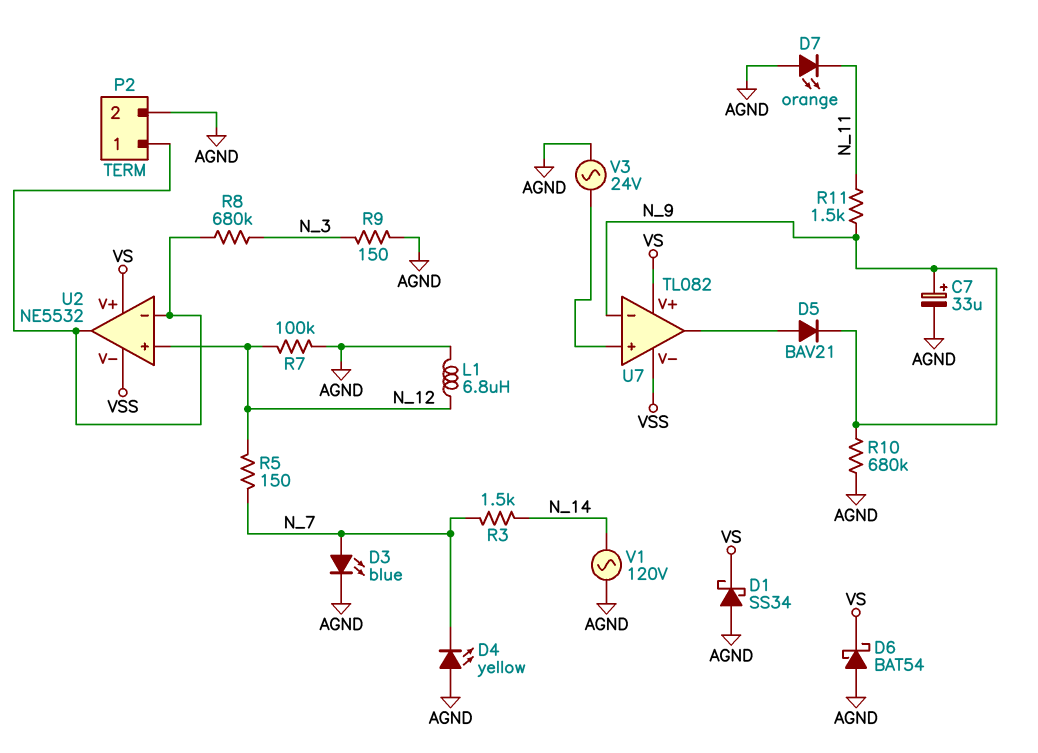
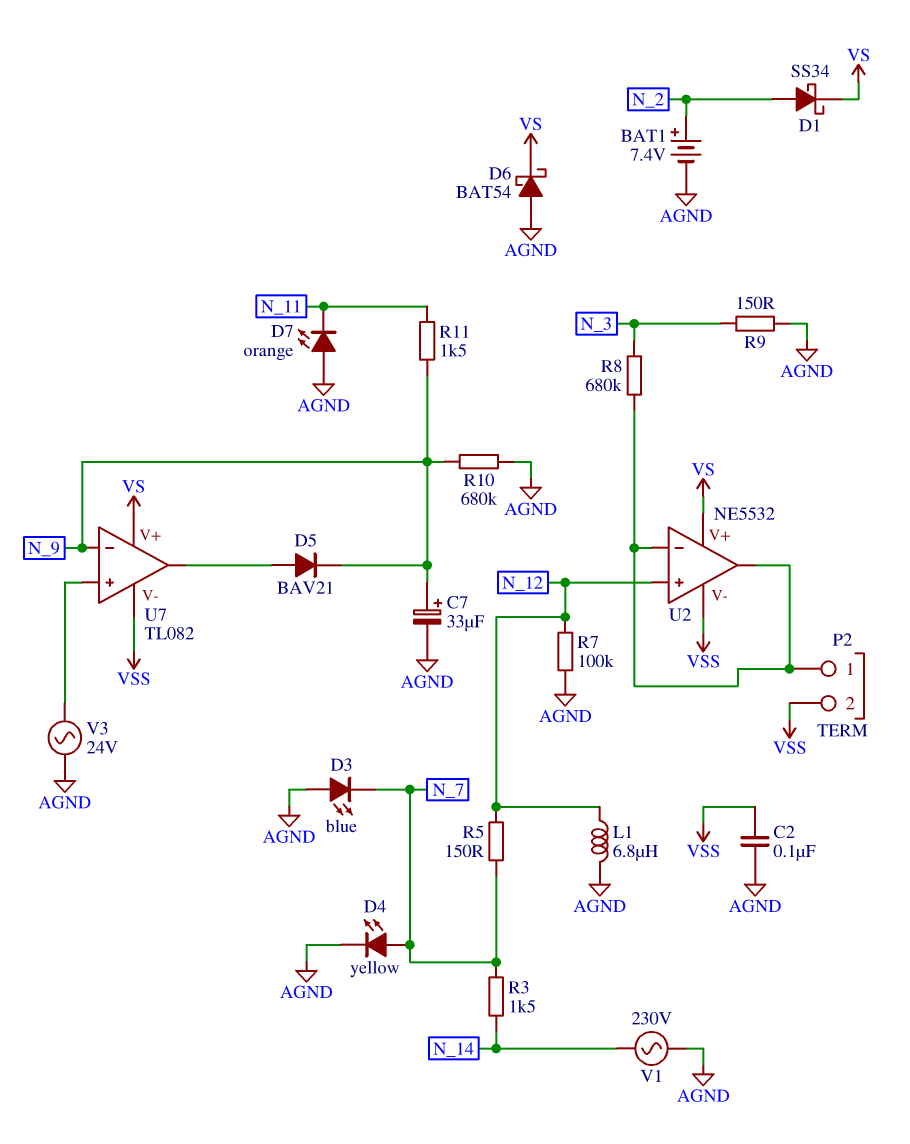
BAT1: none -> 7.4V (plus N_2, minus AGND)
C2: none -> 100nF (AGND, VSS)
D1: schottky SS34 (A AGND, K VS) -> schottky SS34 (A N_2, K VS)
D3: LED blue (A N_7, K AGND) -> LED blue (A AGND, K N_7)
D4: LED yellow (A AGND, K N_7) -> LED yellow (A N_7, K AGND)
P2 pin 2: AGND -> VSS
V1: AC 120V (AGND, N_14) -> AC 230V (AGND, N_14)

